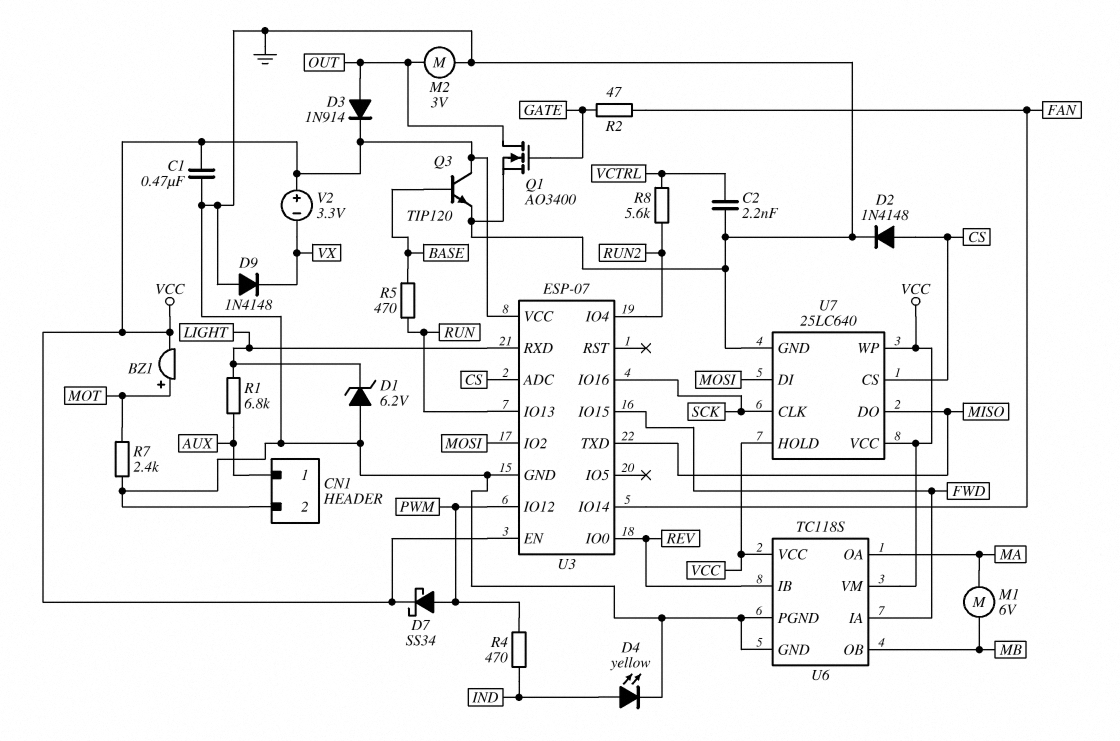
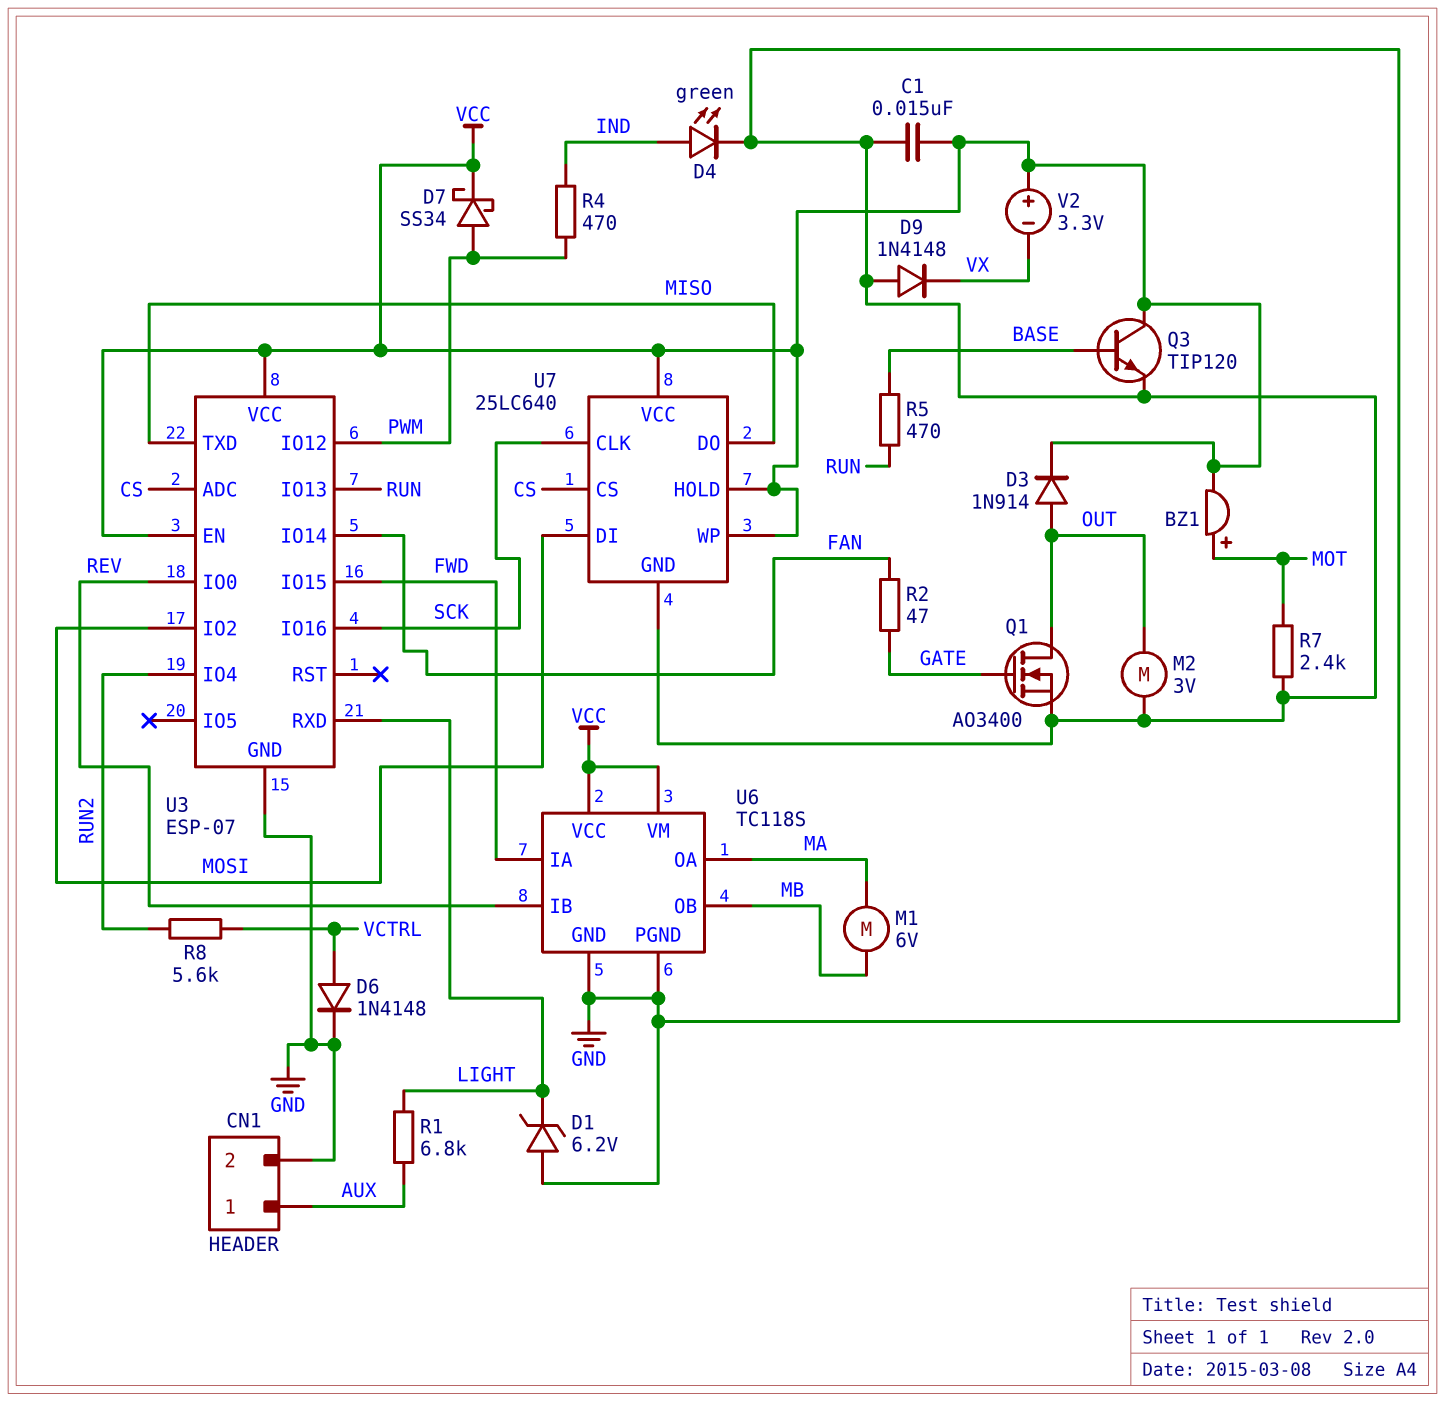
C1: 470nF (GND, VCC) -> 15nF (GND, VCC)
C2: 2.2nF (GND, VCTRL) -> none
D2: diode 1N4148 (A CS, K GND) -> none
D4: LED yellow (A IND, K GND) -> LED green (A IND, K GND)
D6: none -> diode 1N4148 (A VCTRL, K GND)

